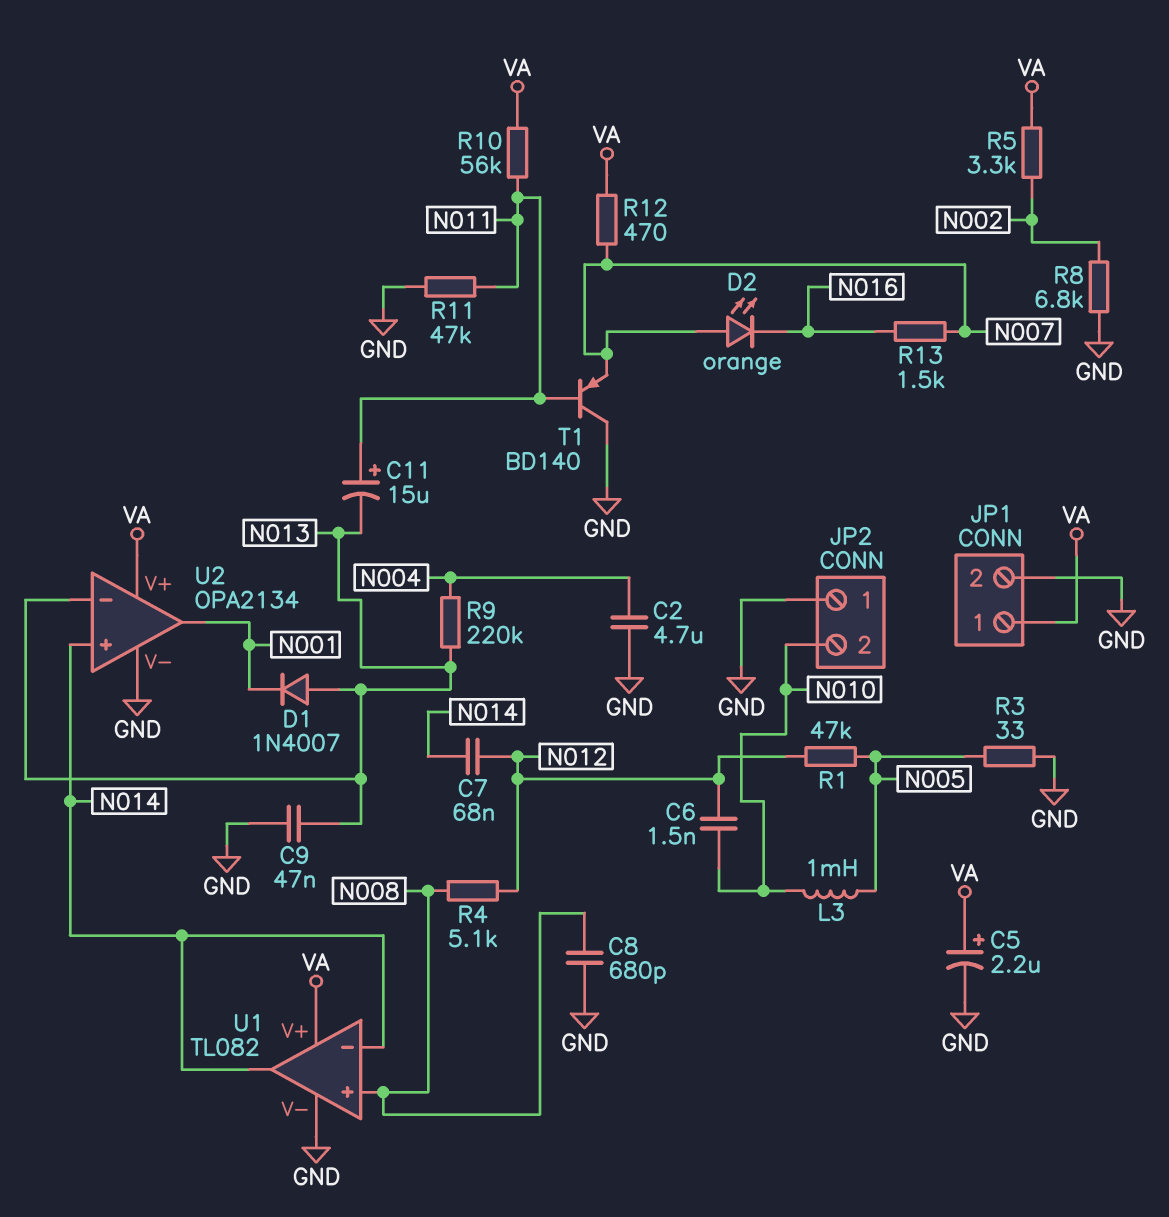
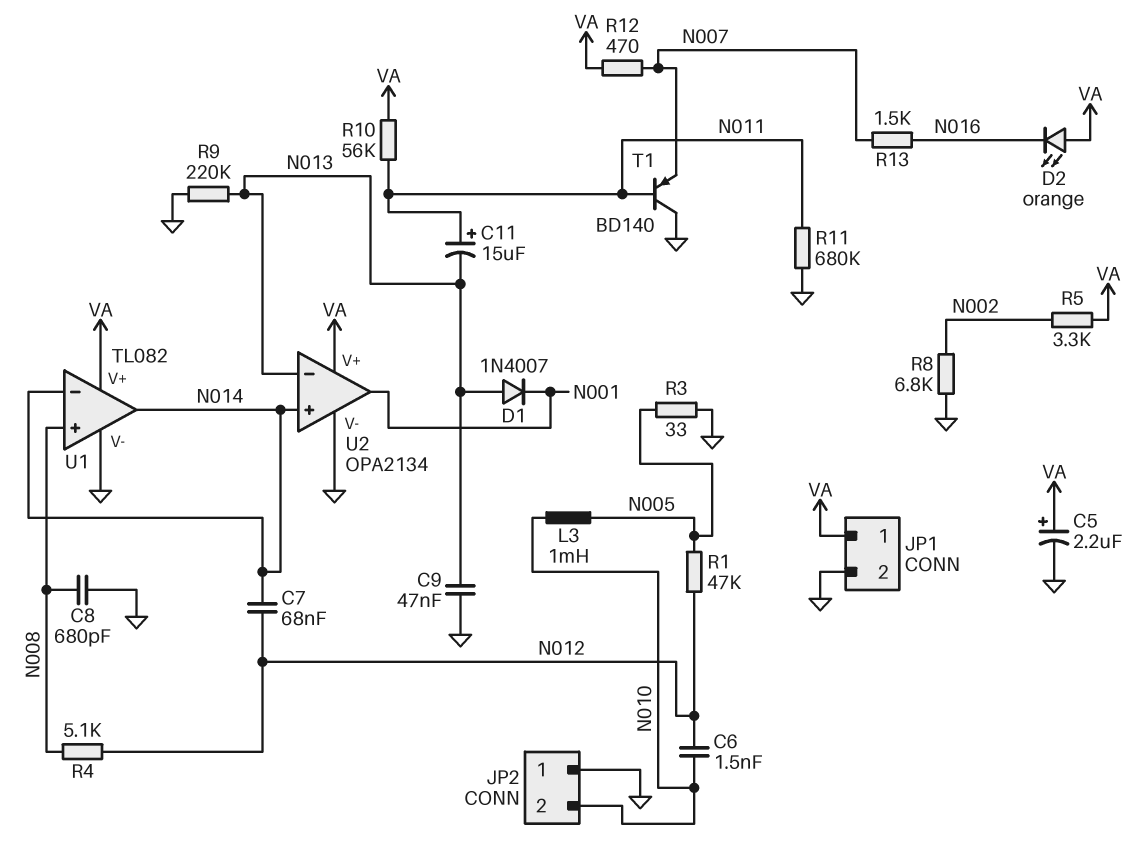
C2: 4.7uF (GND, N004) -> none
D2: LED orange (A N007, K N016) -> LED orange (A VA, K N016)
R9: 220k (N004, N013) -> 220k (GND, N013)
R11: 47k (GND, N011) -> 680k (GND, N011)

